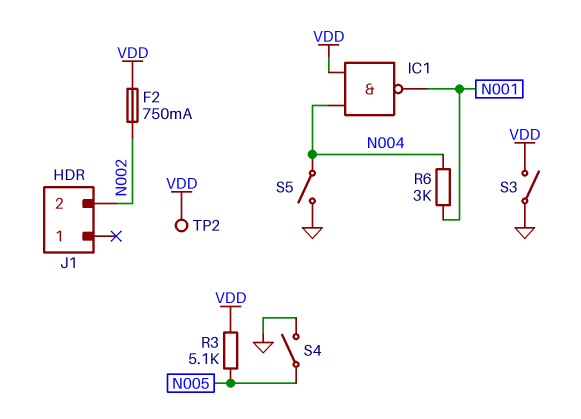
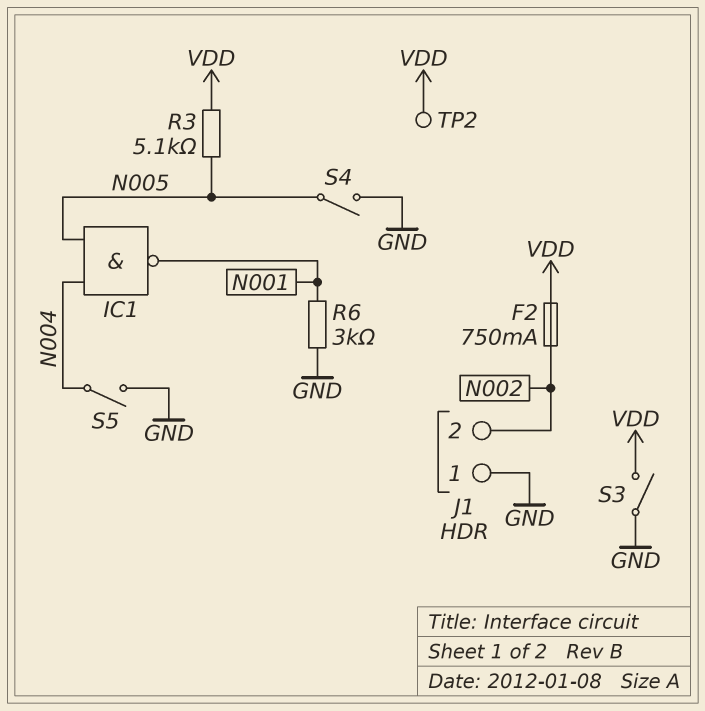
IC1: NAND (in N004, in VDD, out N001) -> NAND (in N004, in N005, out N001)
J1 pin 1: none -> GND
R6: 3k (N001, N004) -> 3k (GND, N001)

